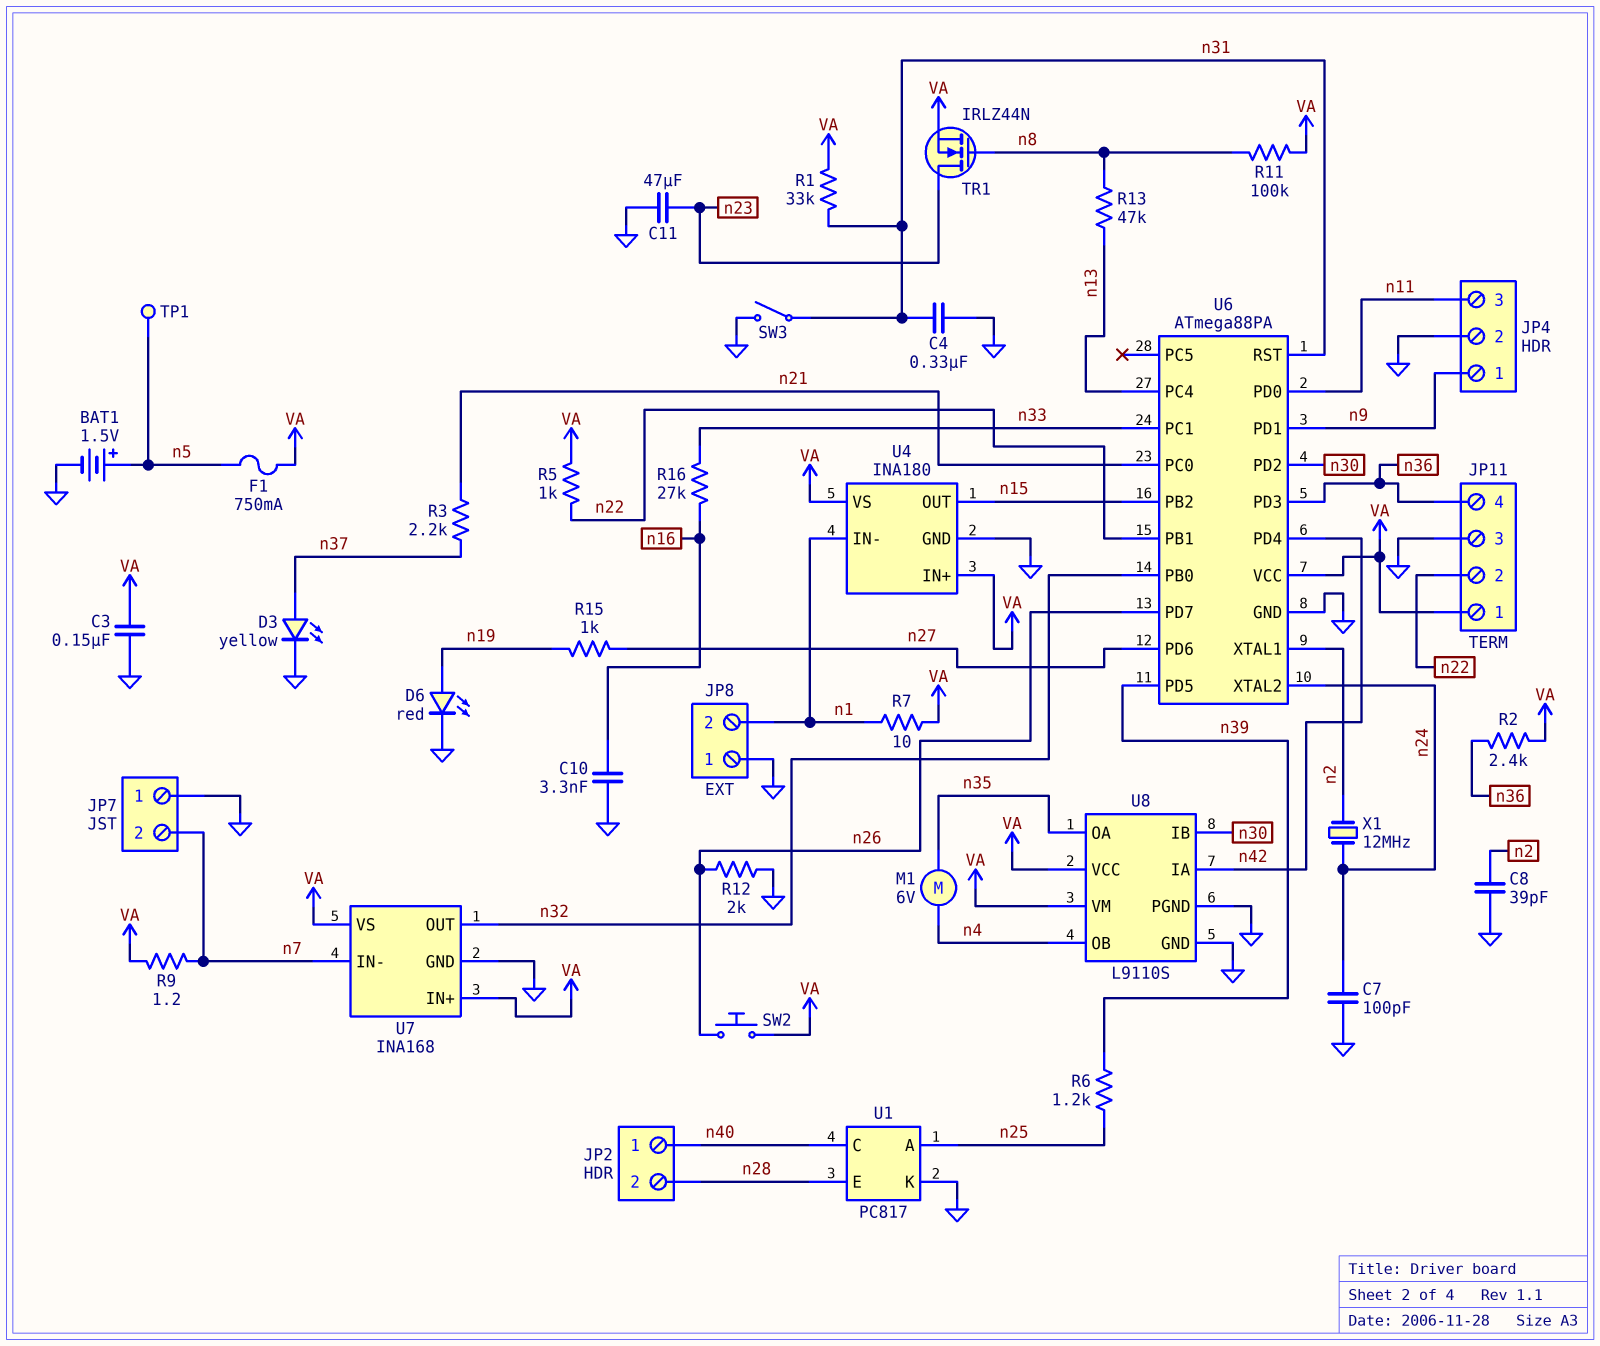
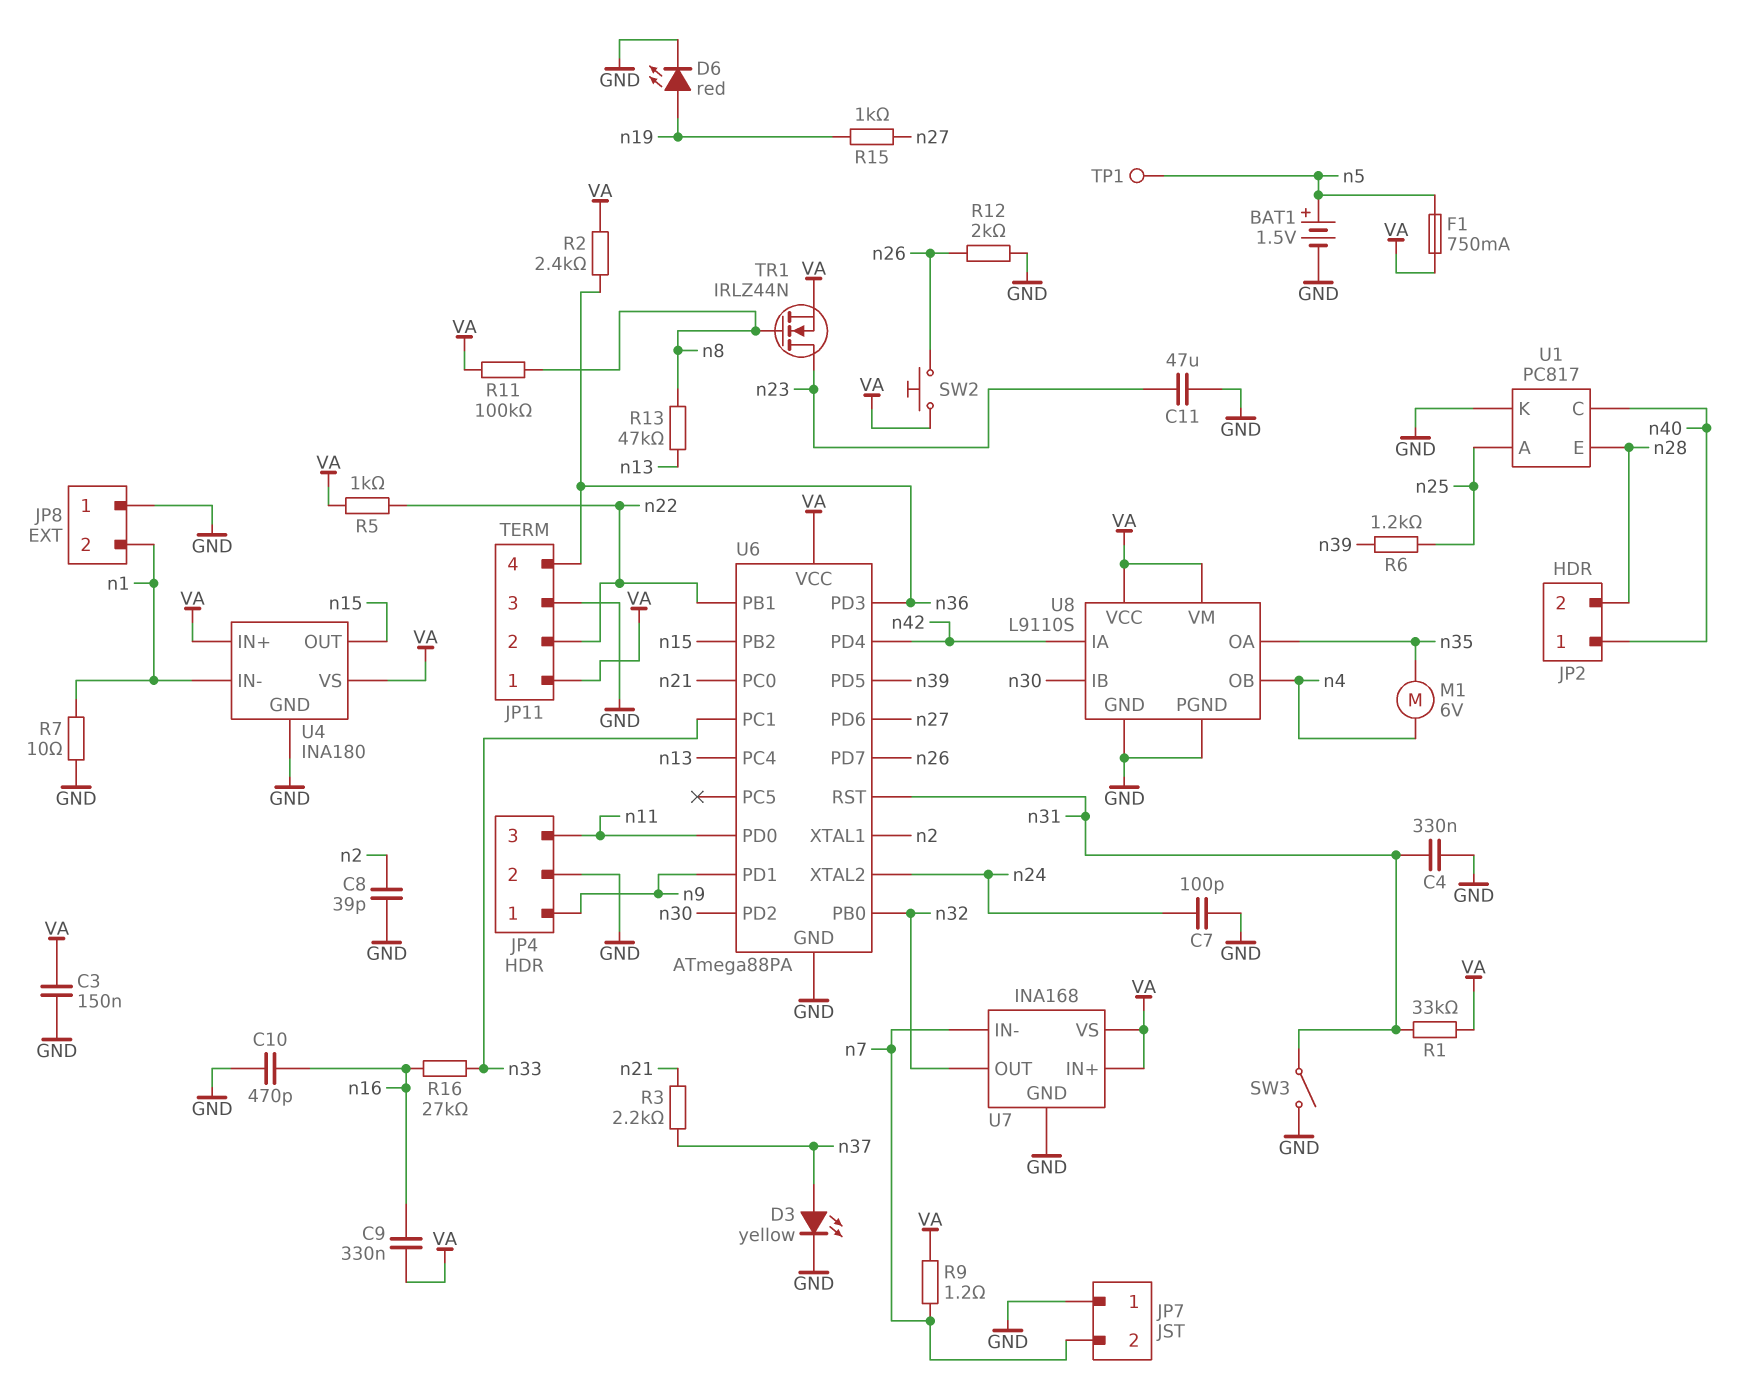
C9: none -> 330nF (VA, n16)
C10: 3.3nF (GND, n16) -> 470pF (GND, n16)
R7: 10 (VA, n1) -> 10 (GND, n1)
X1: 12MHz (n2, n24) -> none

